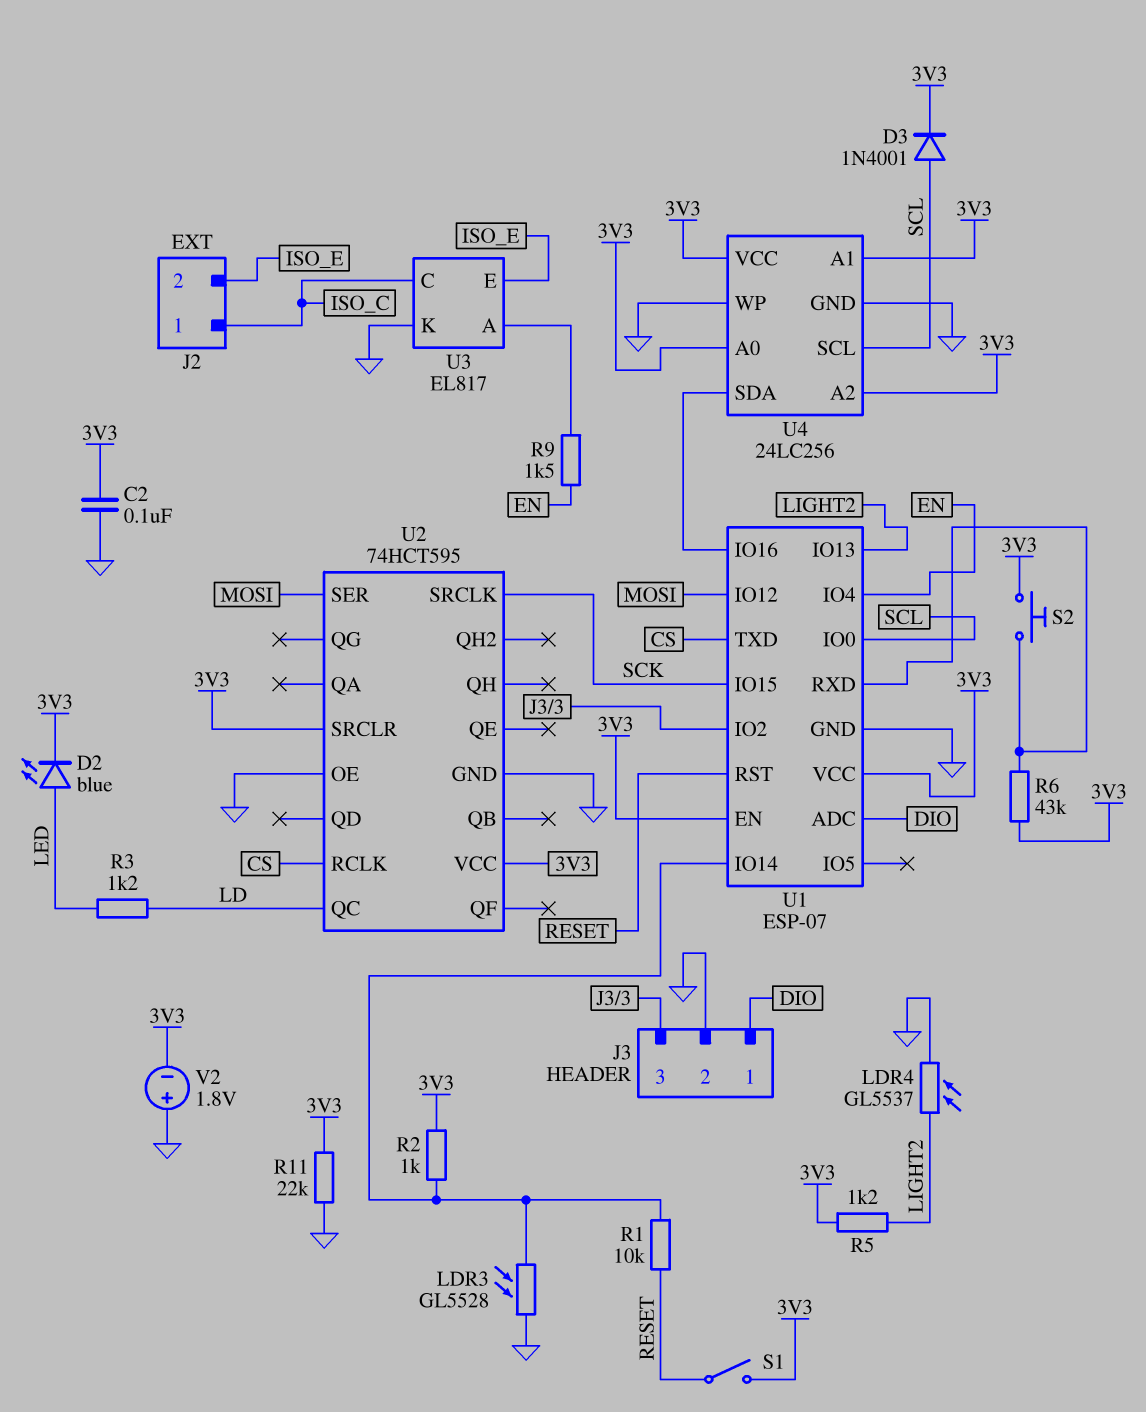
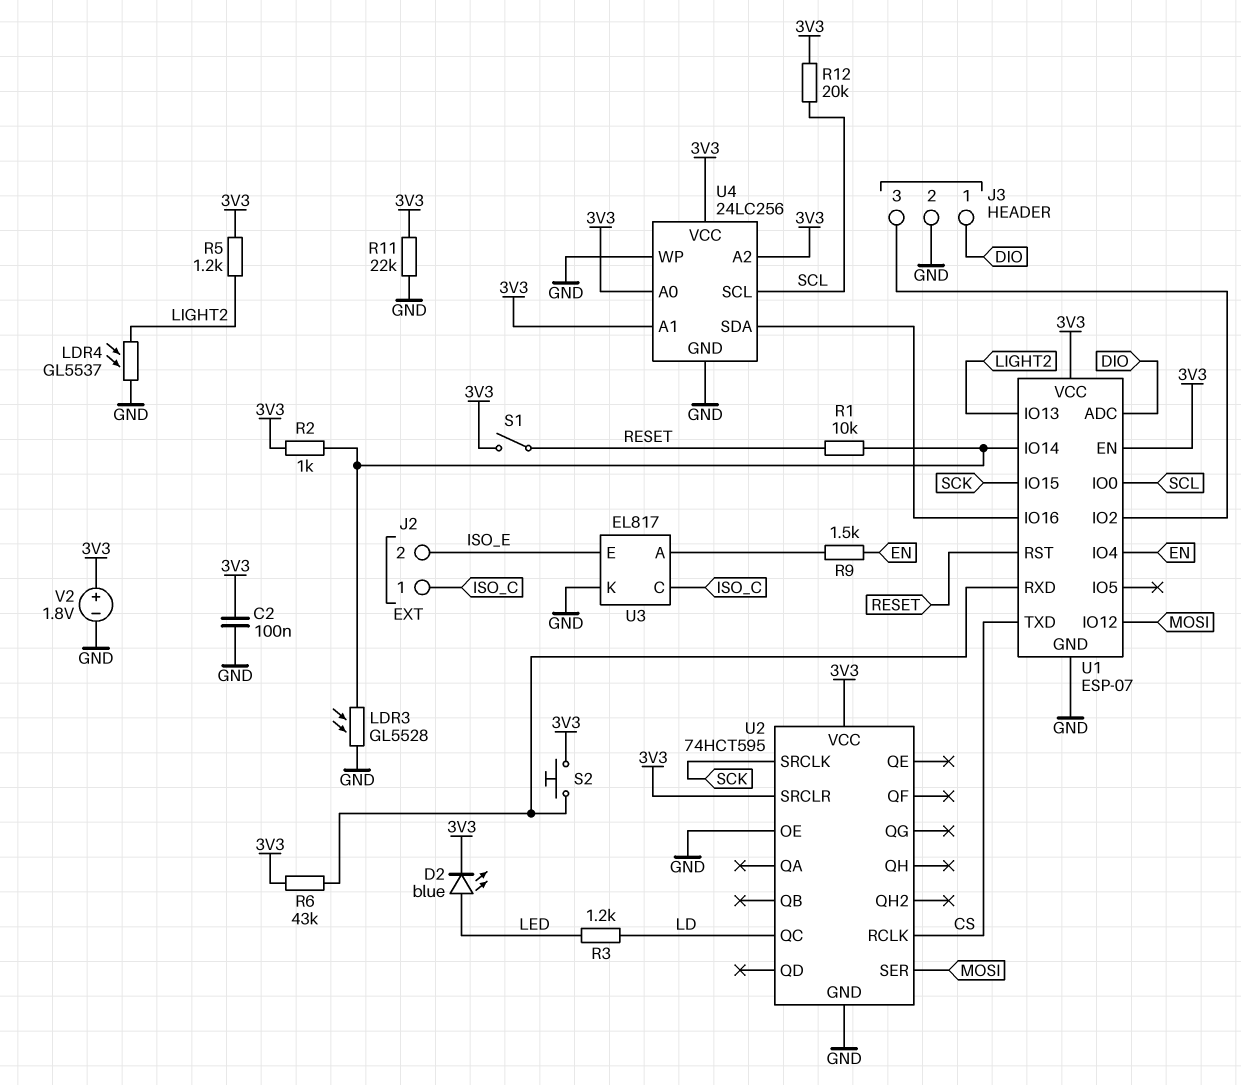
D3: diode 1N4001 (A SCL, K 3V3) -> none
R12: none -> 20k (3V3, SCL)
V2: 1.8V (plus GND, minus 3V3) -> 1.8V (plus 3V3, minus GND)

